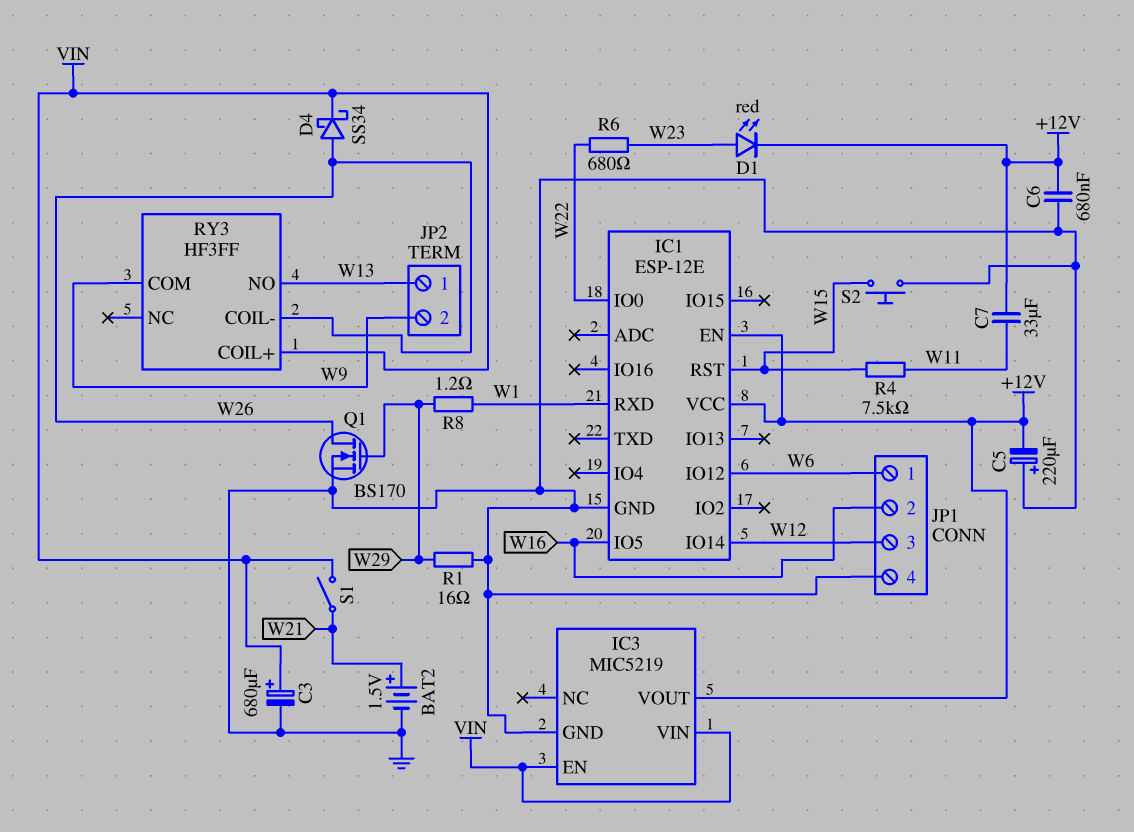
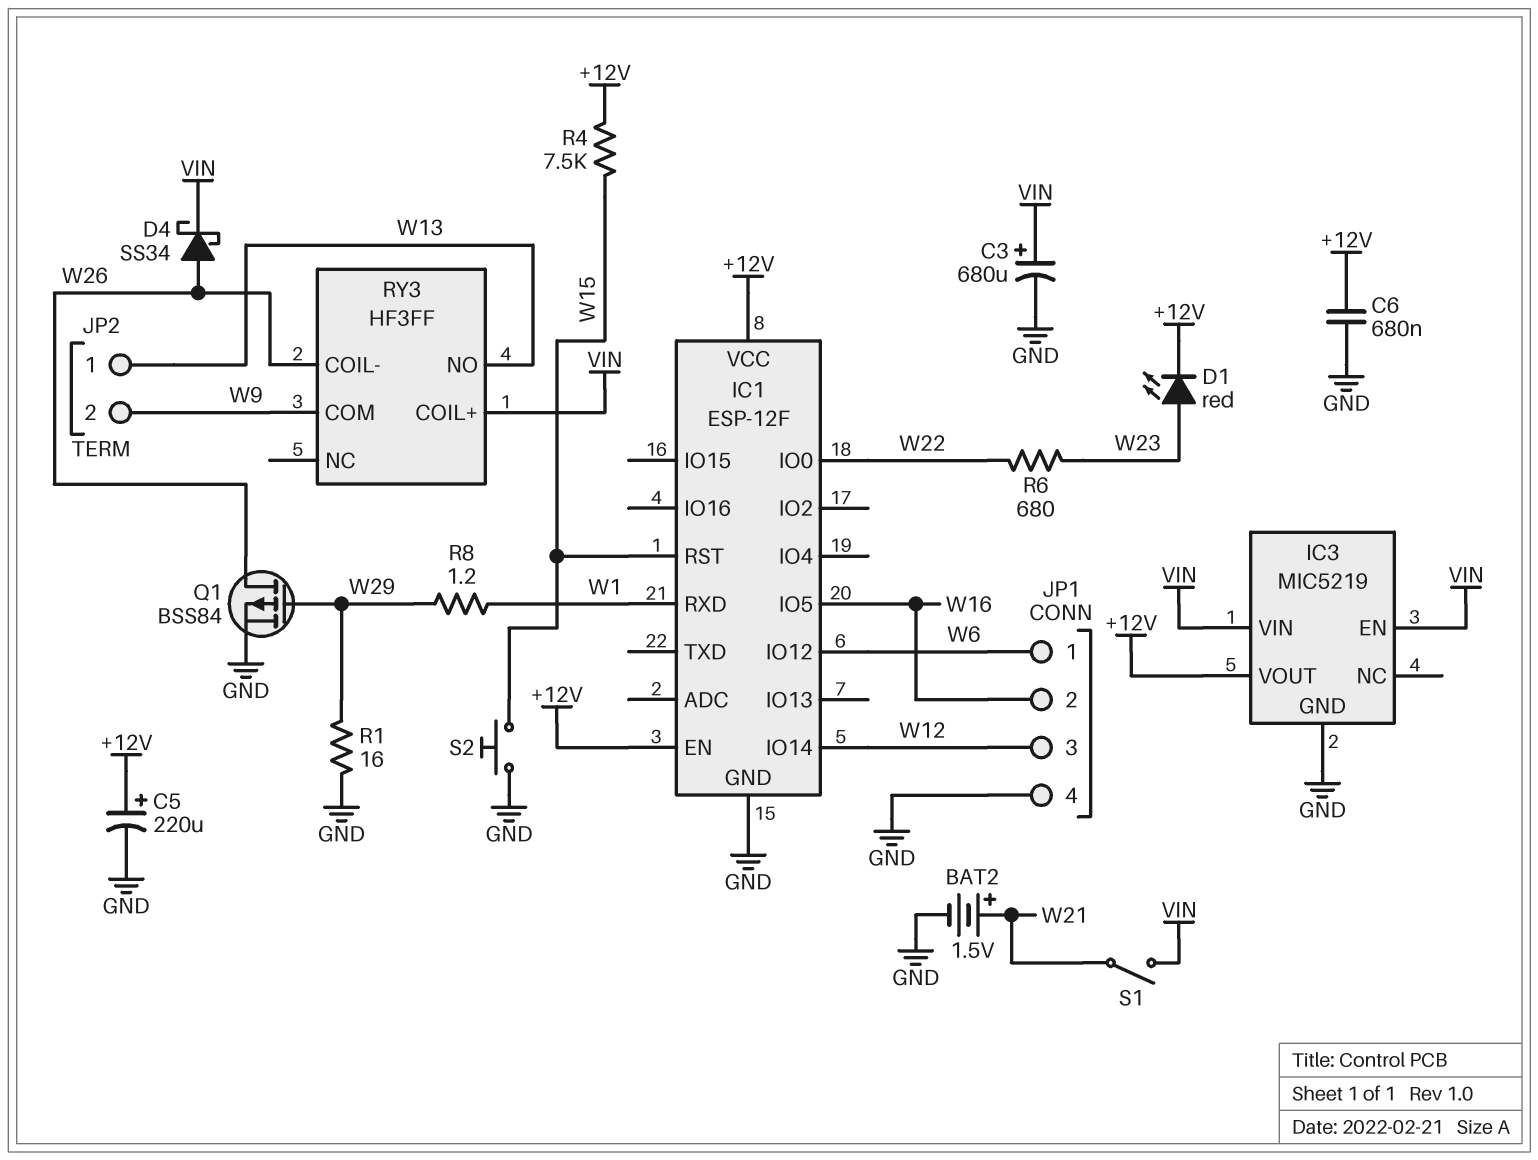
C5: 220uF (plus GND, minus +12V) -> 220uF (plus +12V, minus GND)
C7: 33uF (+12V, W11) -> none
IC1: ESP-12E -> ESP-12F
Q1: NMOS BS170 (G W29, D W26, S GND) -> PMOS BSS84 (G W29, D W26, S GND)
R4: 7.5k (W11, W15) -> 7.5k (+12V, W15)

